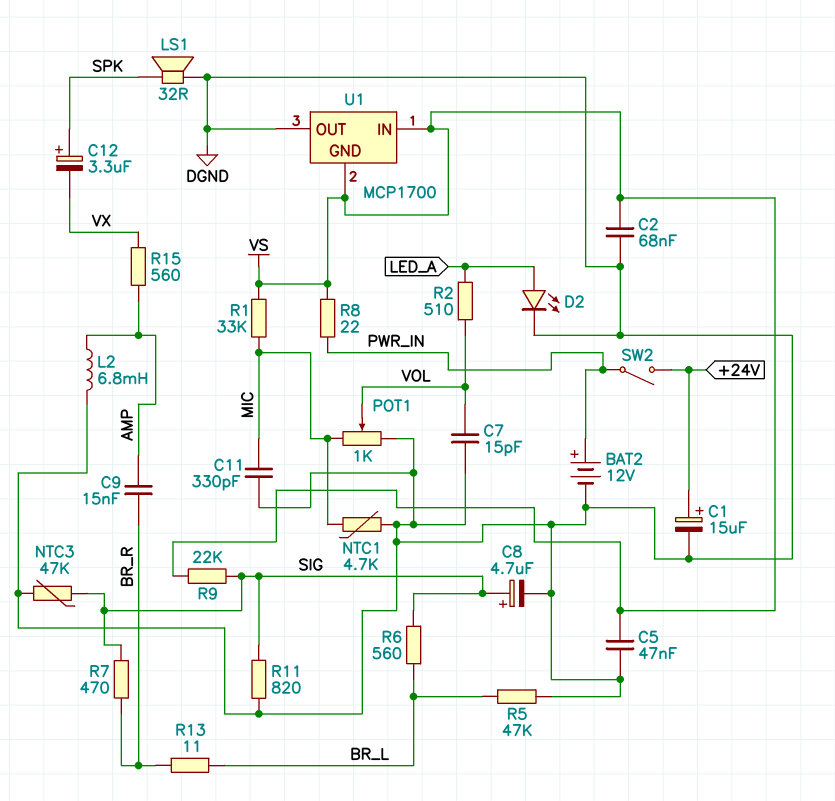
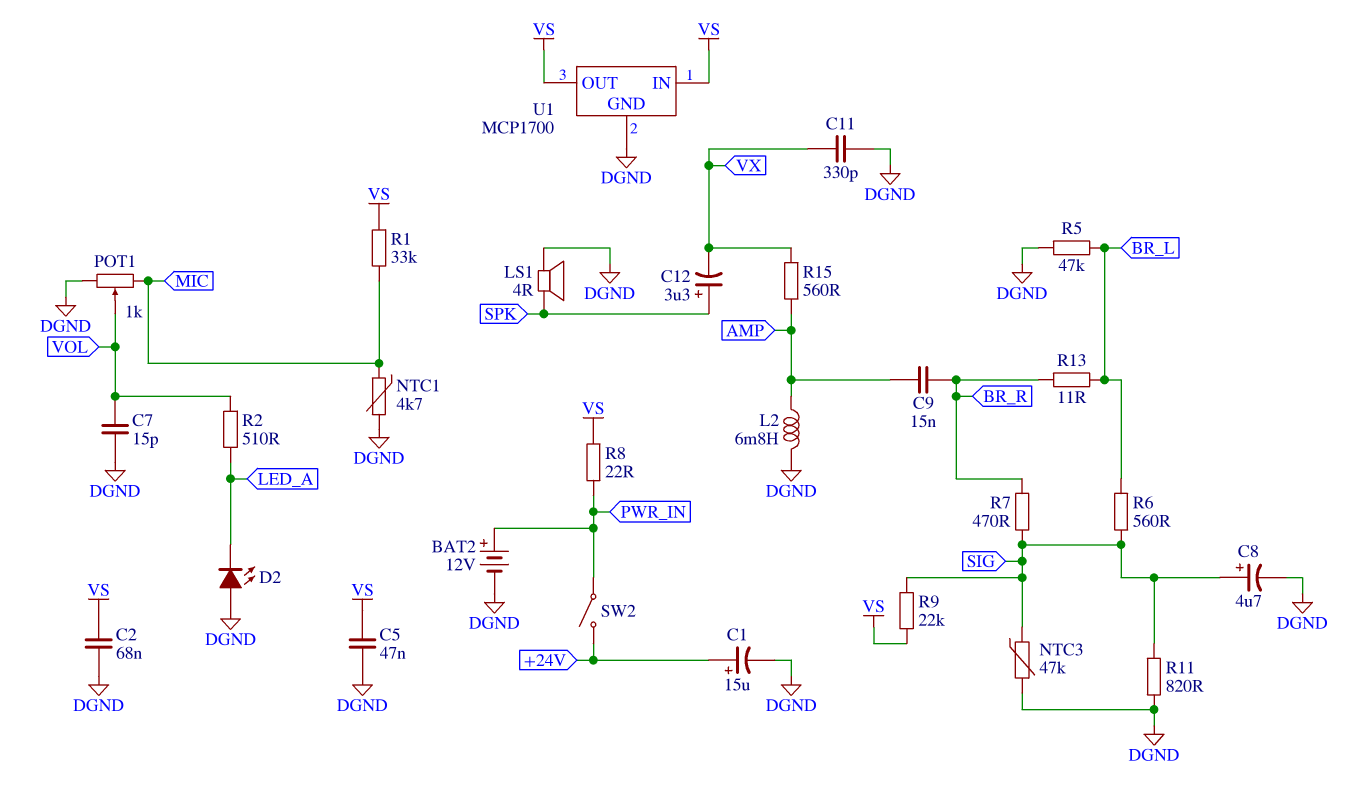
C11: 330pF (DGND, MIC) -> 330pF (DGND, VX)
D2: LED (A LED_A, K DGND) -> LED (A DGND, K LED_A)
LS1: speaker 32R (DGND, SPK) -> speaker 4R (DGND, SPK)
U1 pin GND: VS -> DGND
U1 pin OUT: DGND -> VS

